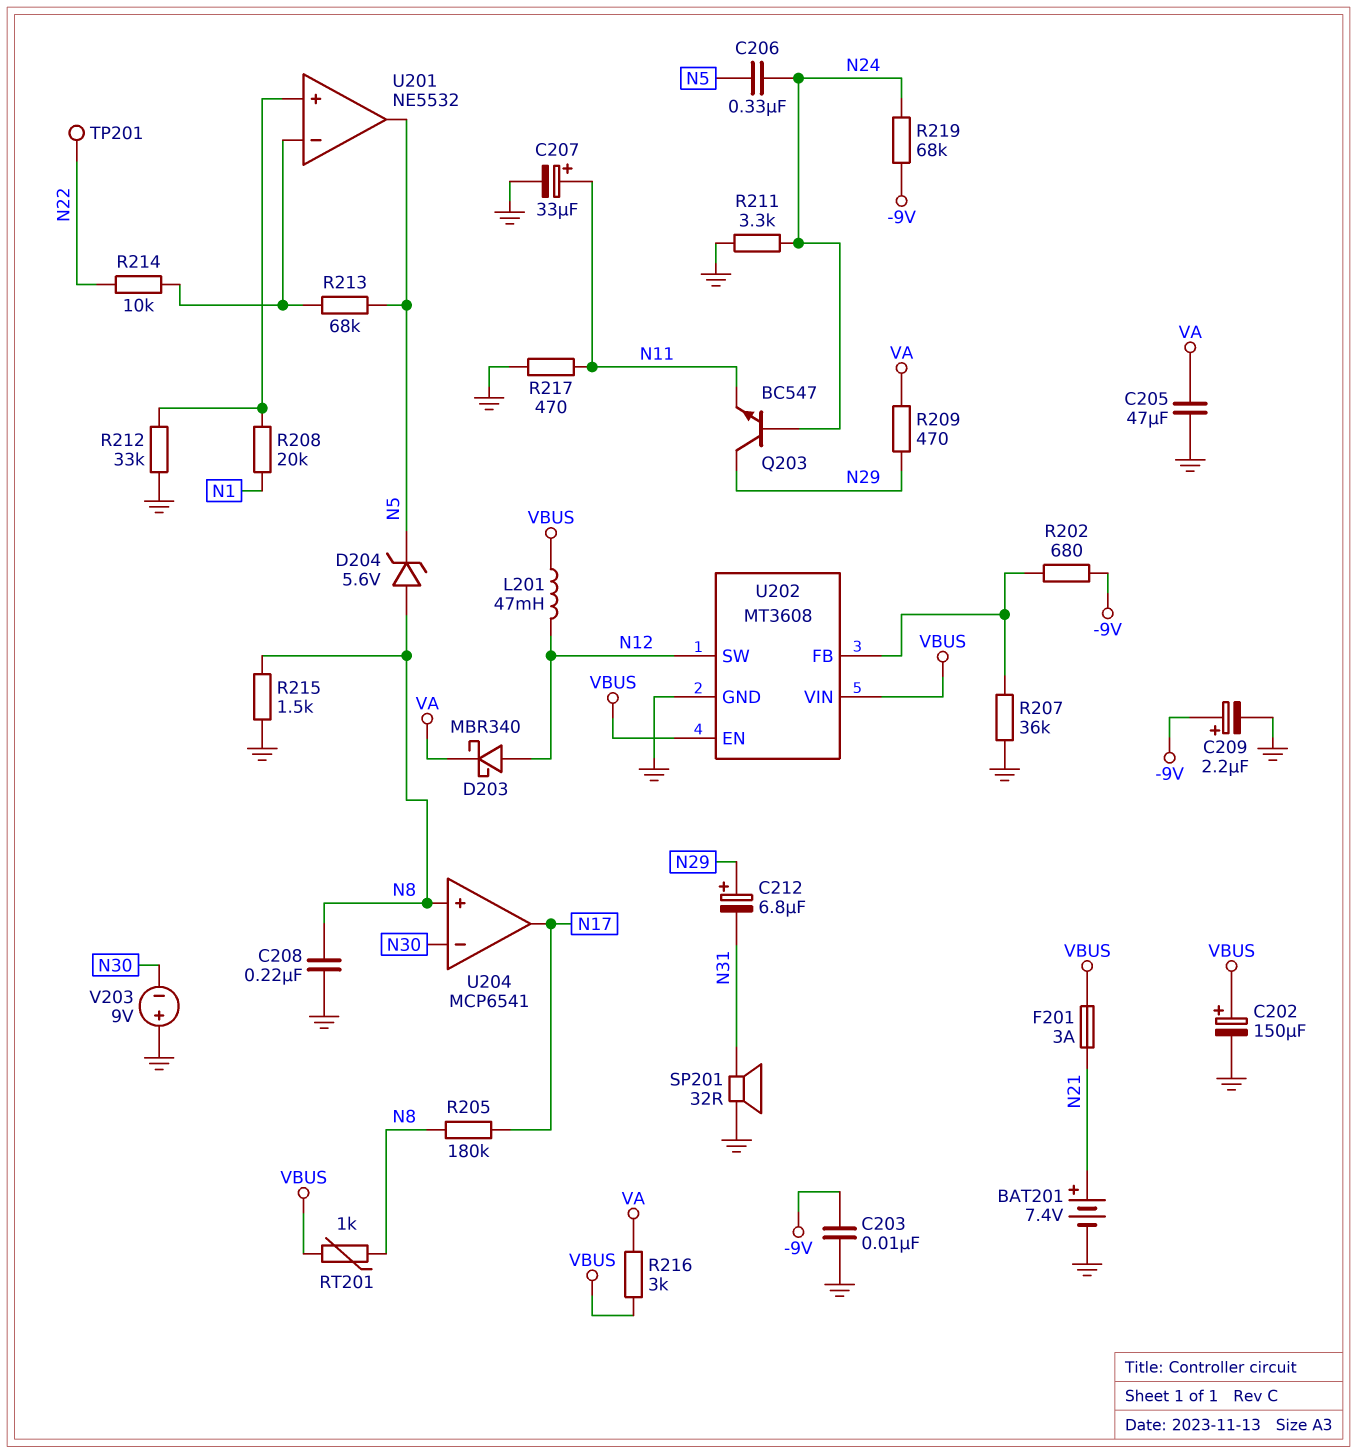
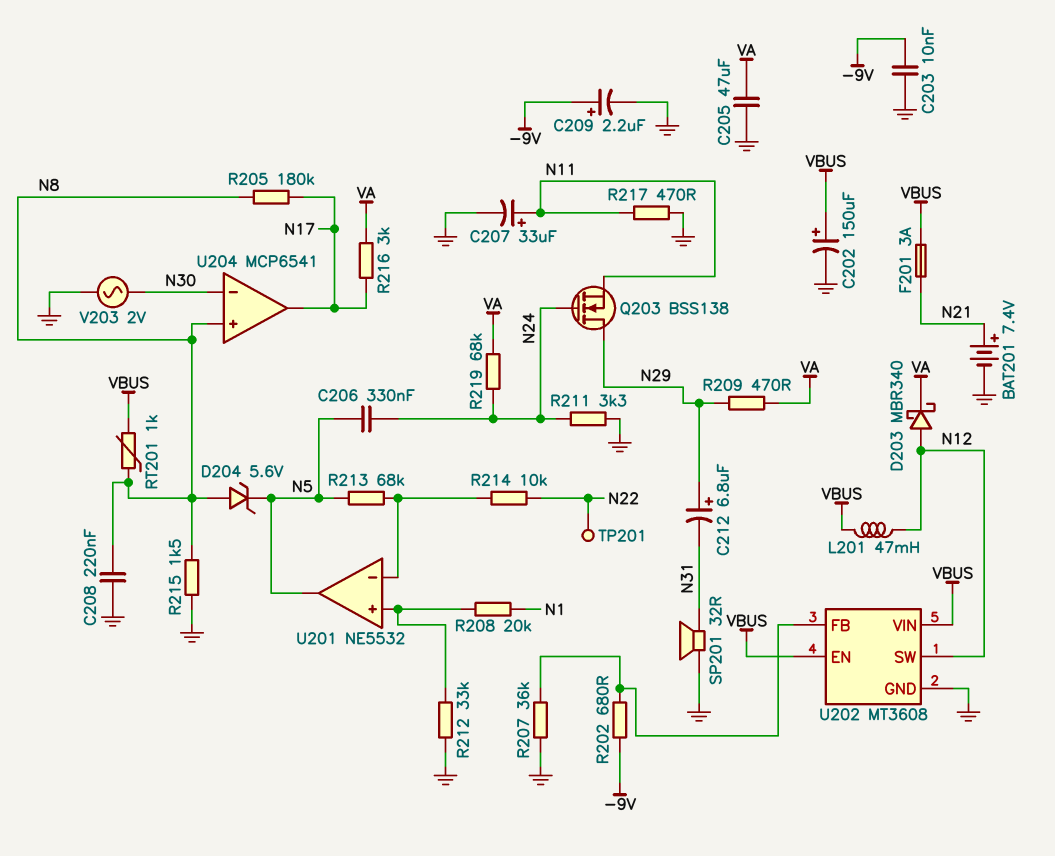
Q203: NPN BC547 (B N24, C N29, E N11) -> NMOS BSS138 (G N24, D N29, S N11)
R216: 3k (VA, VBUS) -> 3k (N17, VA)
R219: 68k (-9V, N24) -> 68k (N24, VA)
V203: 9V (plus GND, minus N30) -> AC 2V (GND, N30)

